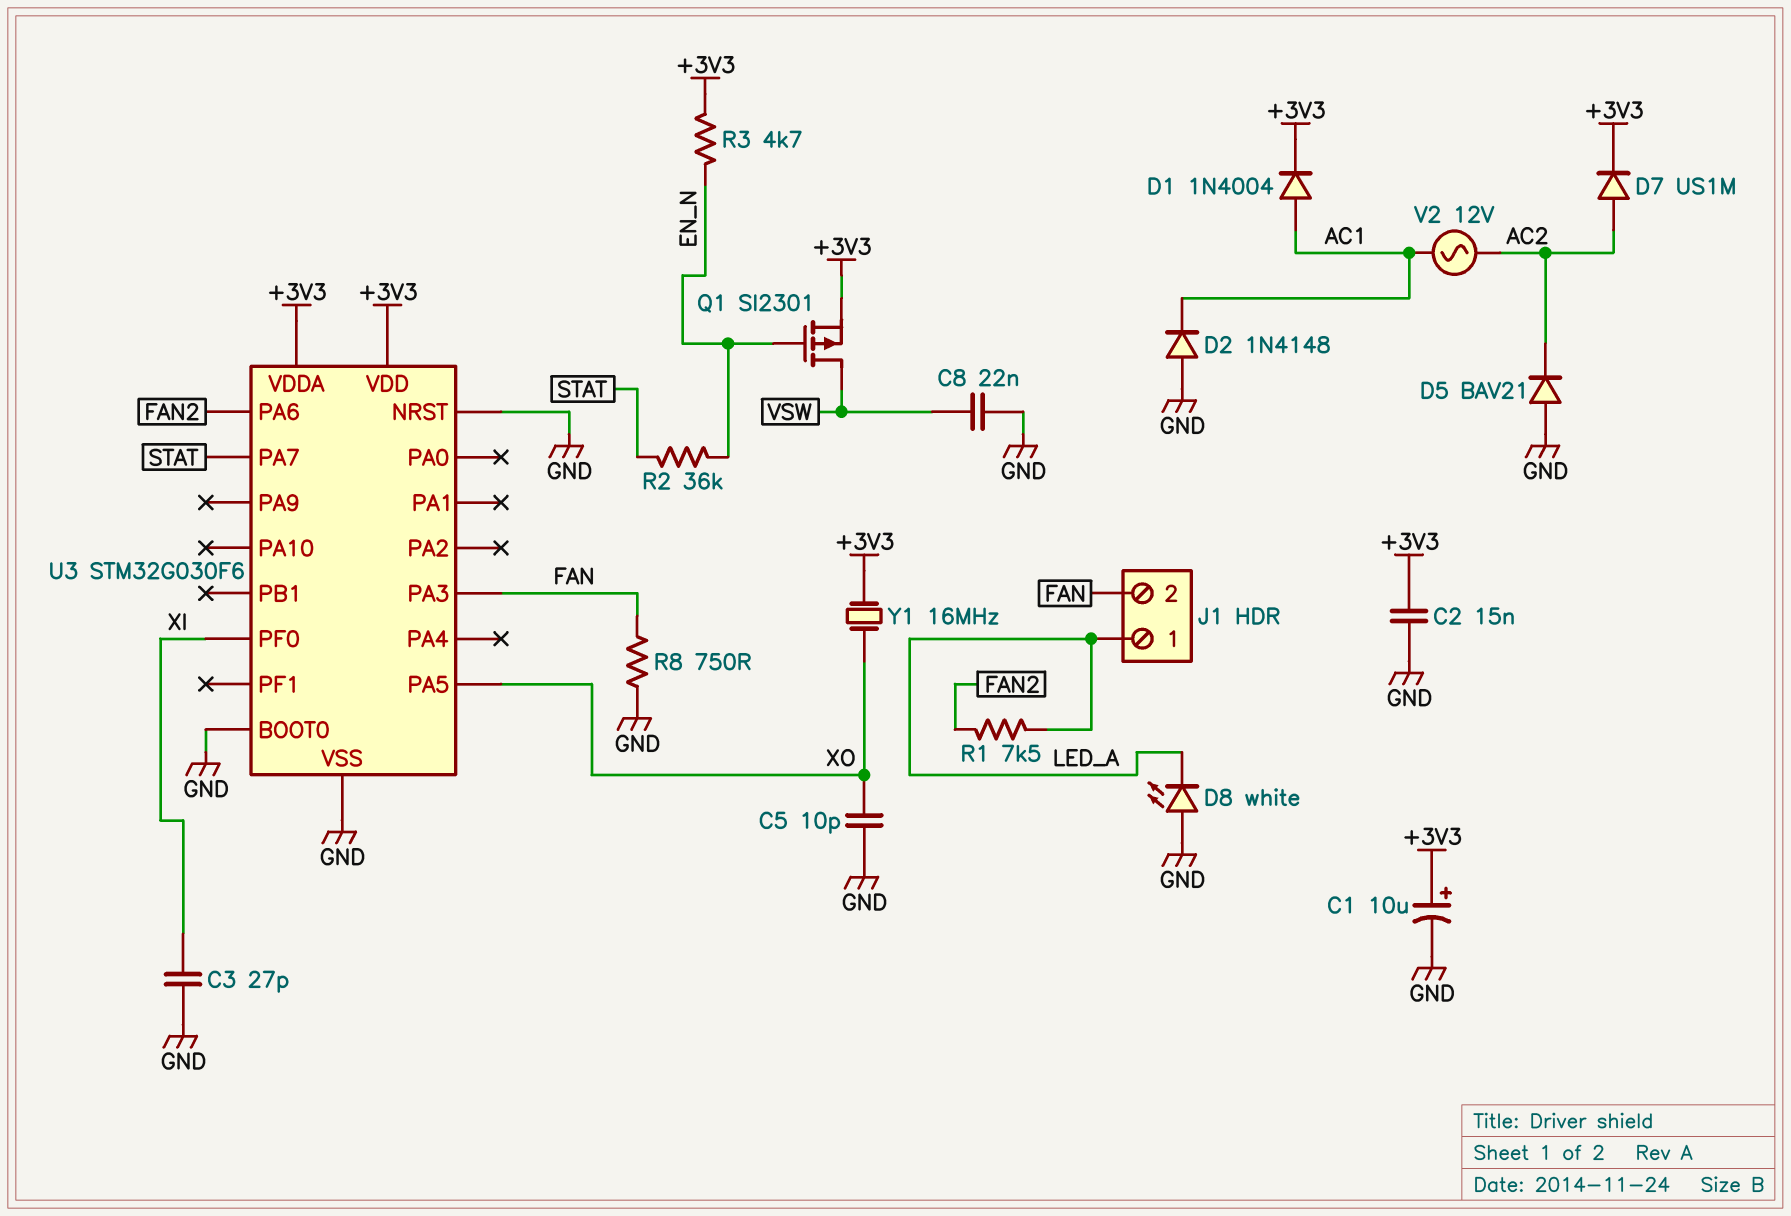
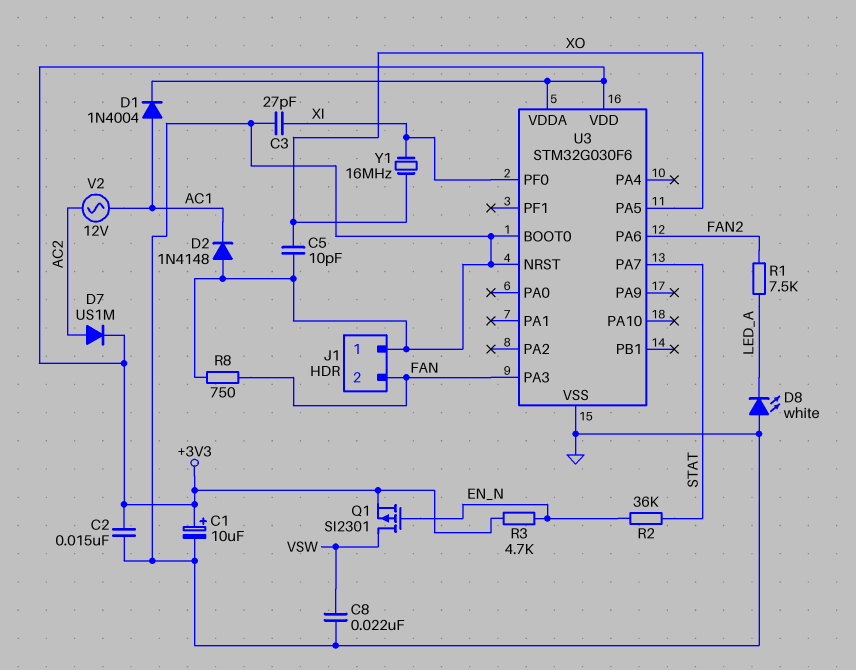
D5: diode BAV21 (A GND, K AC2) -> none
J1 pin 1: LED_A -> GND
Y1: 16MHz (+3V3, XO) -> 16MHz (XI, XO)

